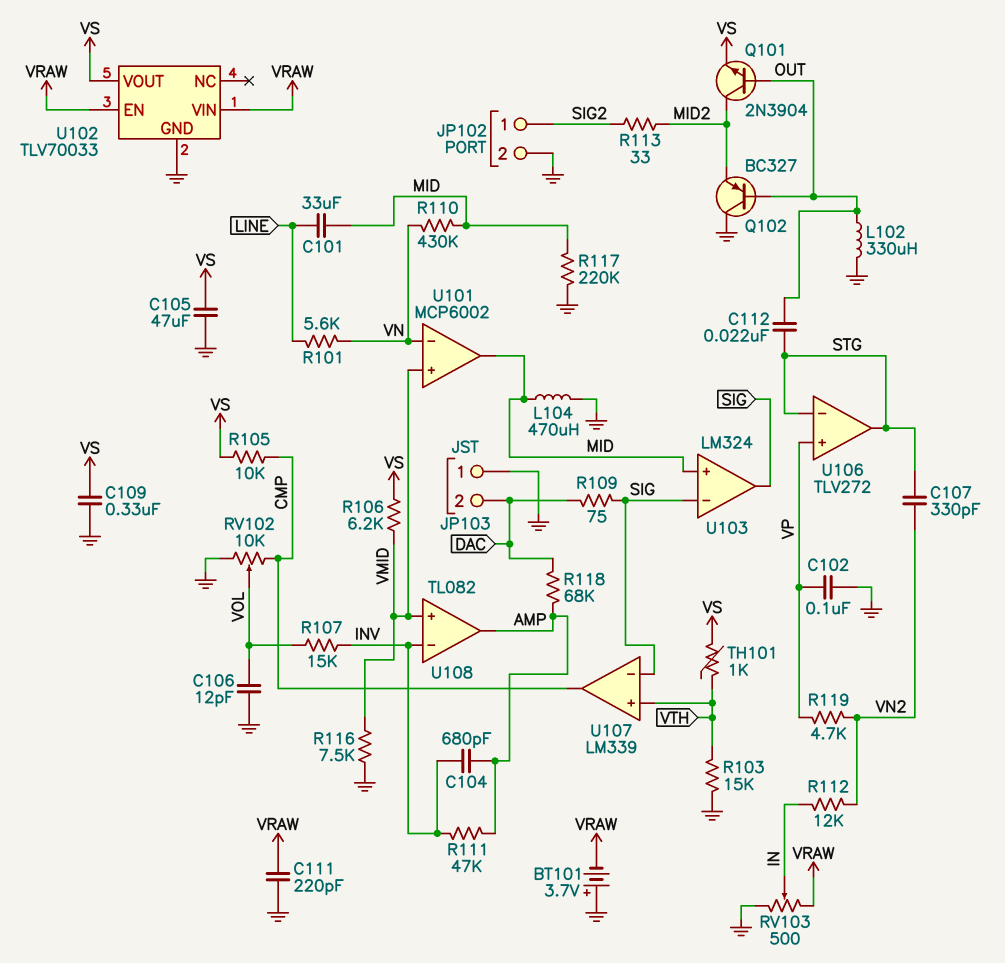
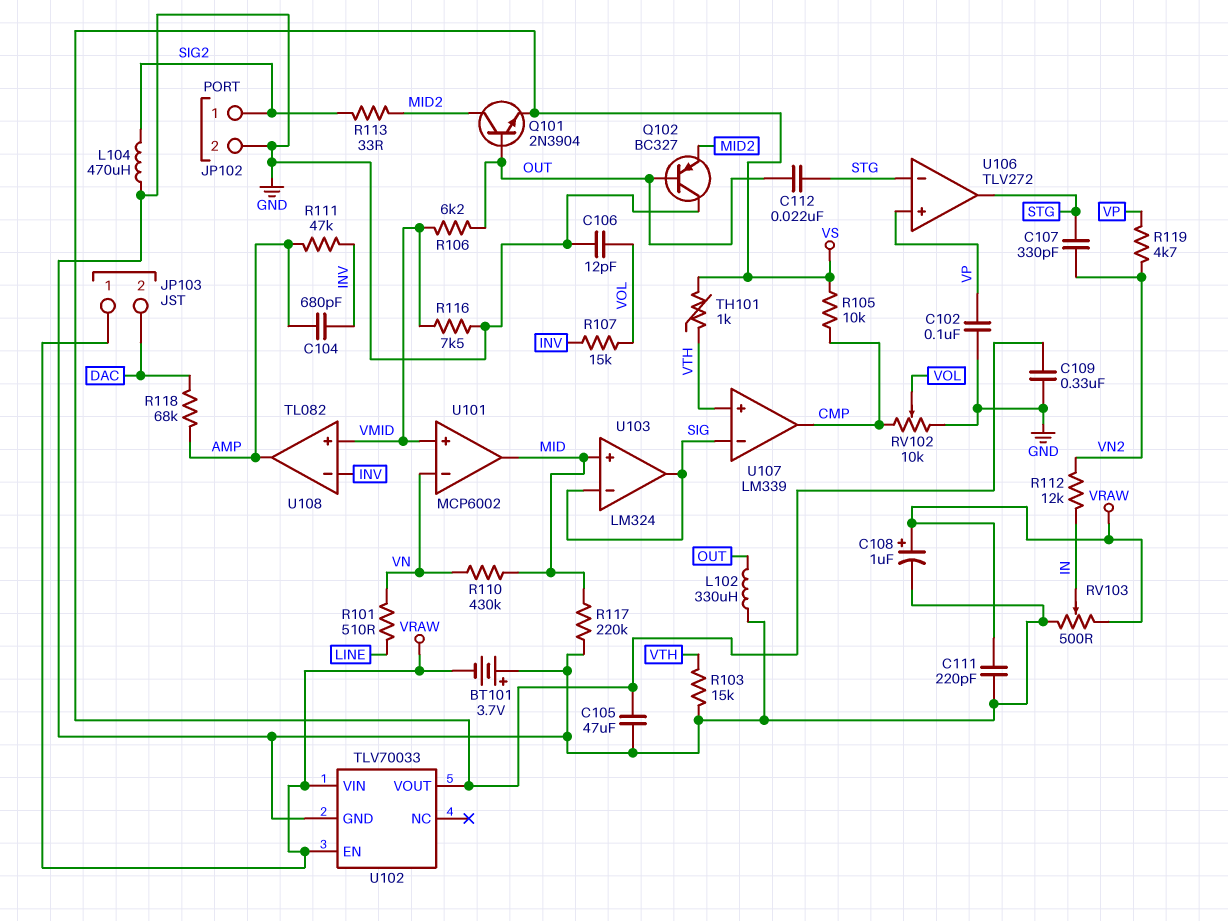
C101: 33uF (LINE, MID) -> none
C108: none -> 1uF (plus VRAW, minus GND)
JP103 pin 1: GND -> VRAW
L104: 470uH (GND, MID) -> 470uH (GND, SIG2)
R101: 5.6k (LINE, VN) -> 510 (LINE, VN)
R106: 6.2k (VMID, VS) -> 6.2k (OUT, VMID)
R109: 75 (DAC, SIG) -> none

